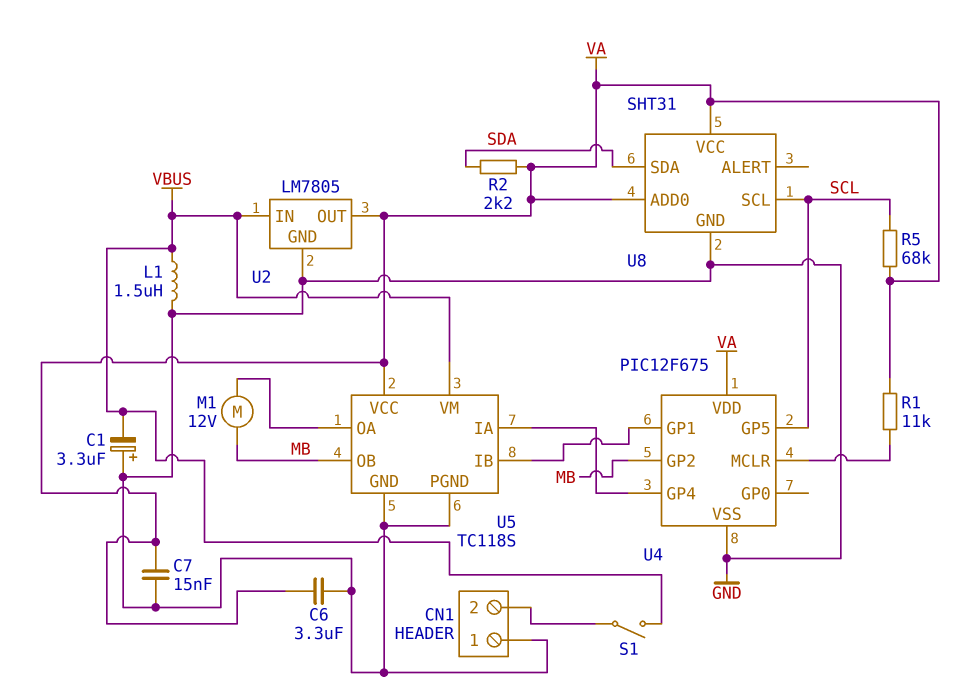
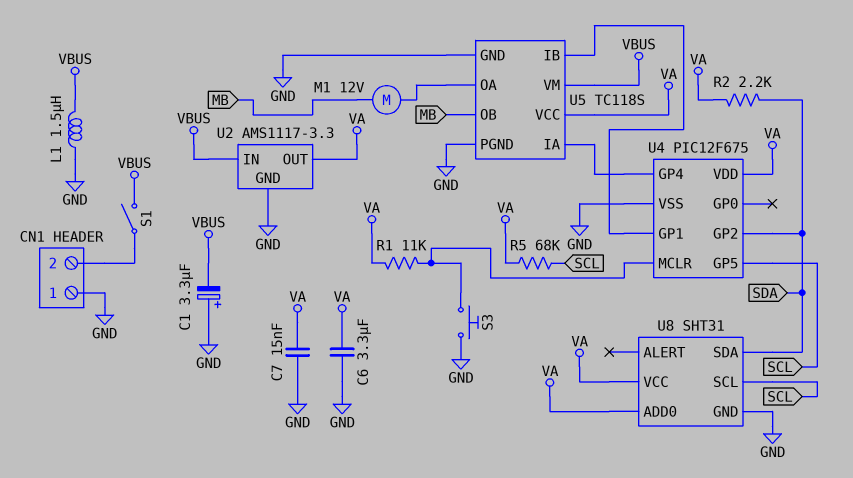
S3: none -> button (GND, U4/MCLR)
U2: LM7805 -> AMS1117-3.3
U4 pin GP2: MB -> SDA

